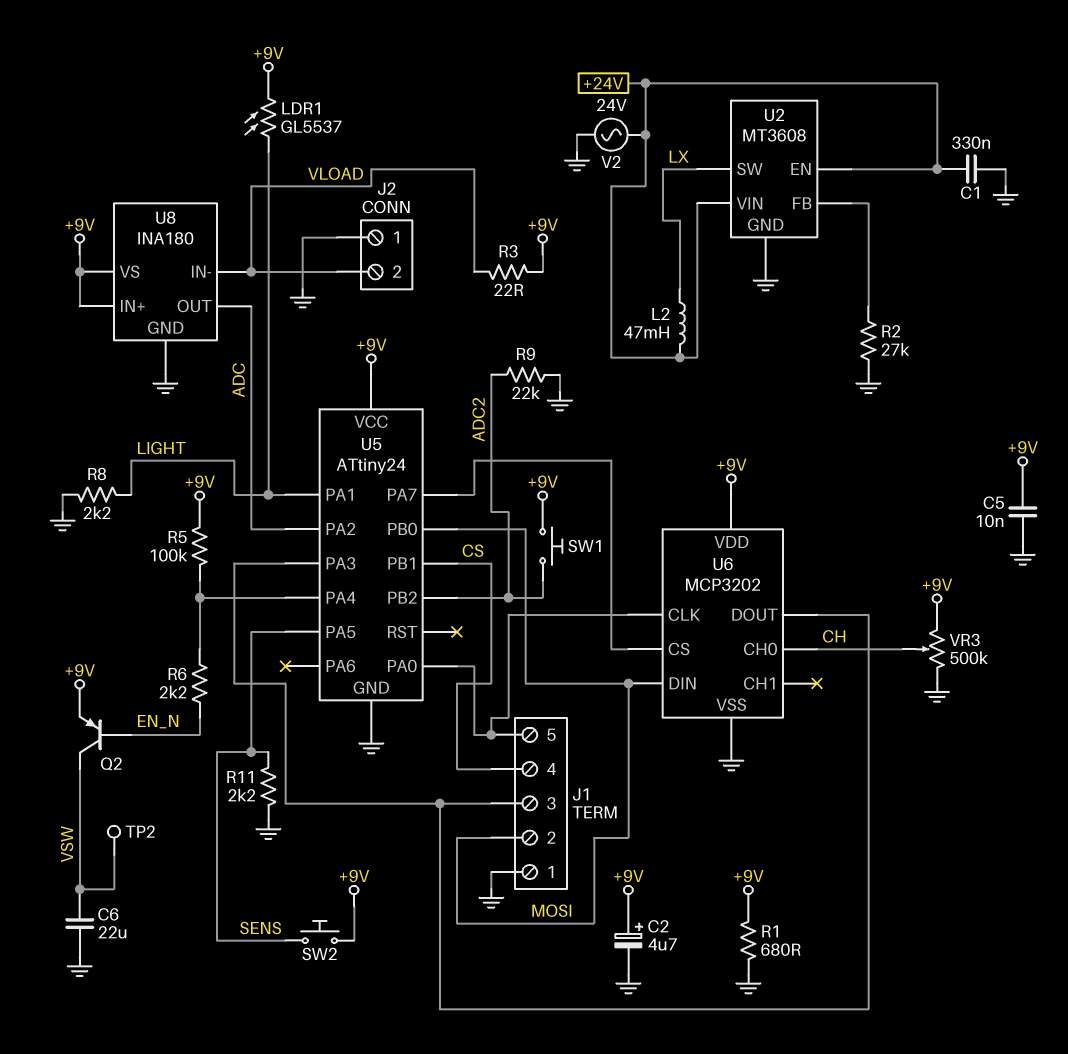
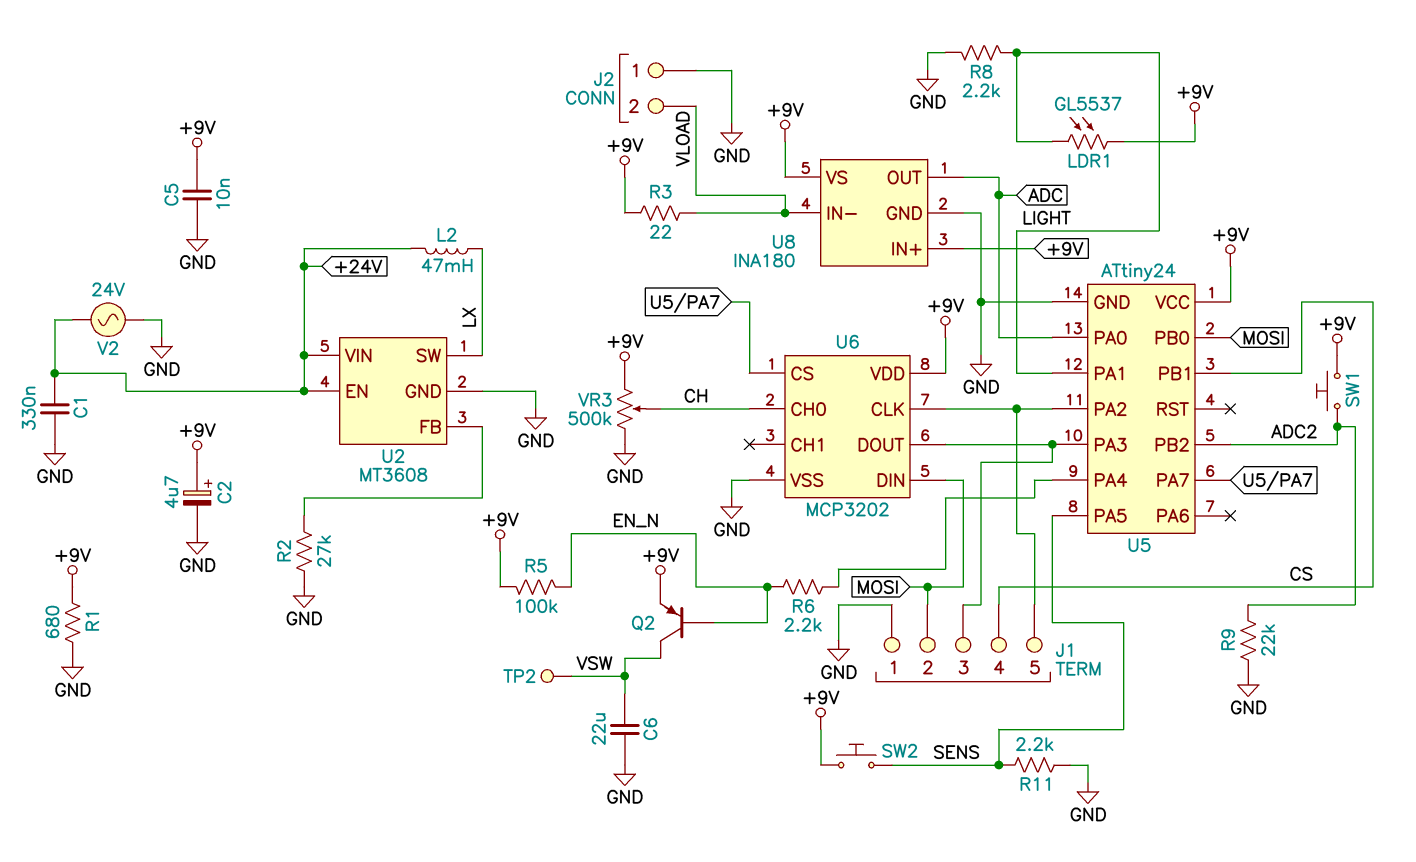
R5: 100k (+9V, U5/PA4) -> 100k (+9V, EN_N)
U5 pin PA0: J1/5 -> ADC
U5 pin PA2: ADC -> J1/5

